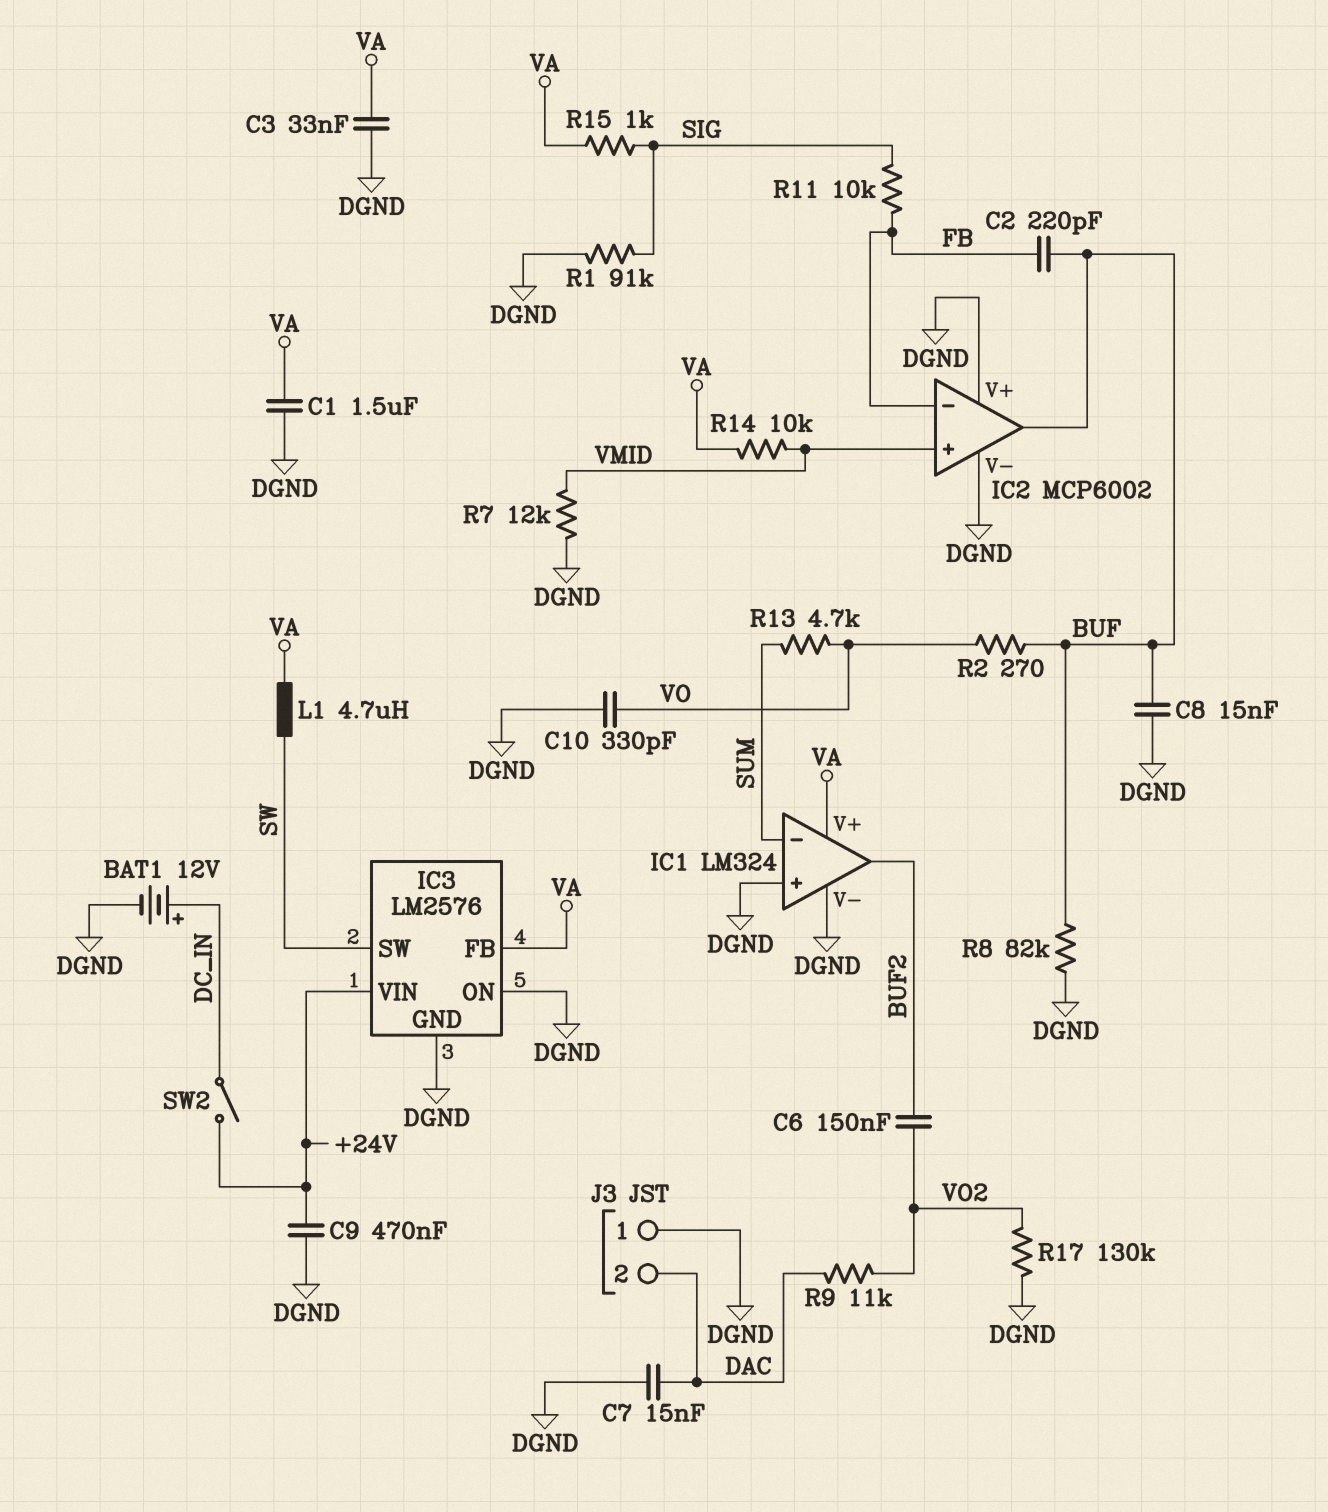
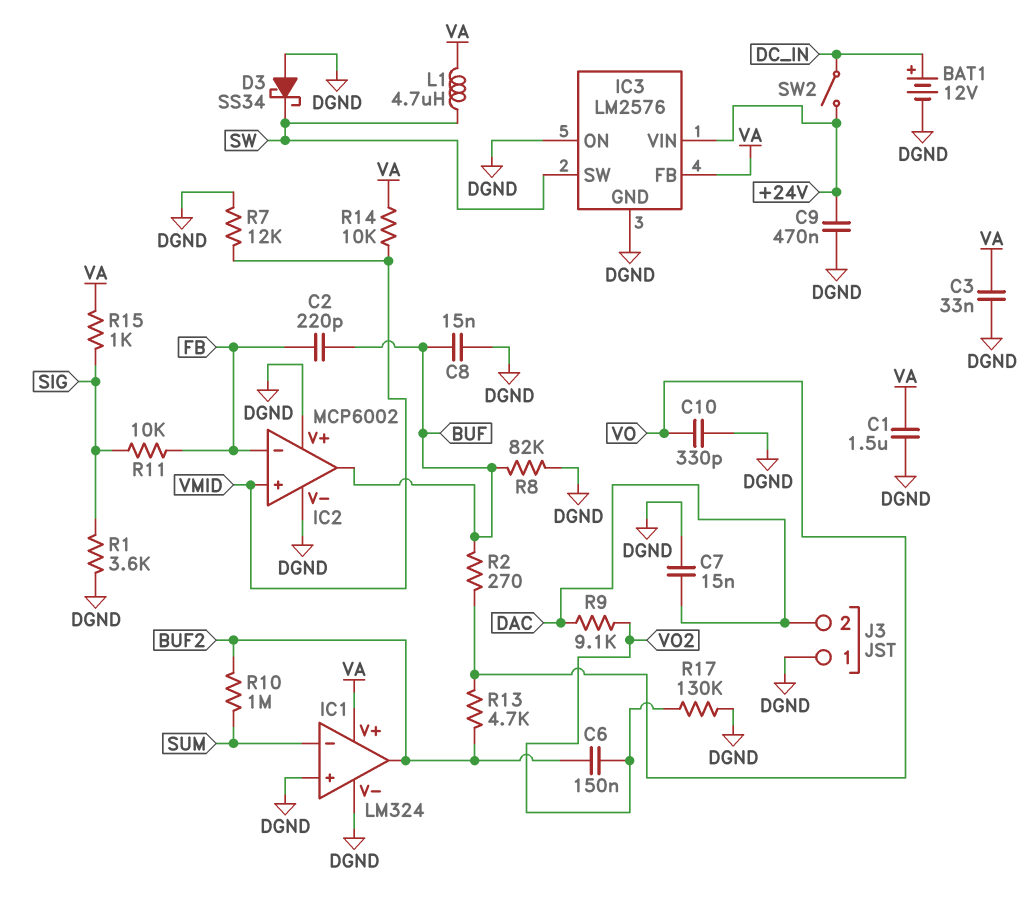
D3: none -> schottky SS34 (A DGND, K SW)
R1: 91k (DGND, SIG) -> 3.6k (DGND, SIG)
R9: 11k (DAC, VO2) -> 9.1k (DAC, VO2)
R10: none -> 1M (BUF2, SUM)
R13: 4.7k (SUM, VO) -> 4.7k (BUF2, VO)

